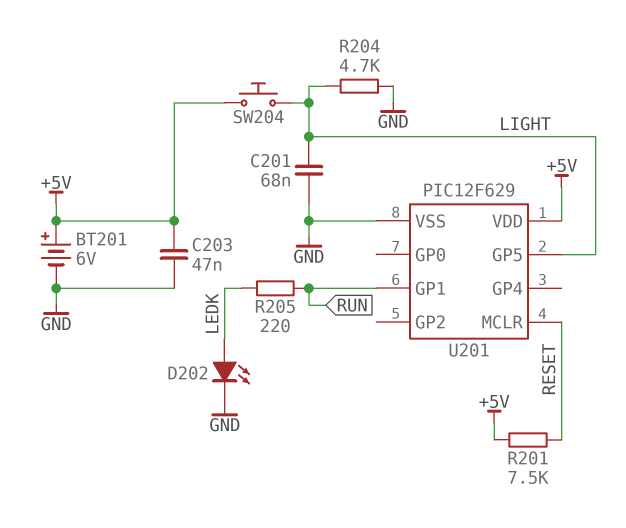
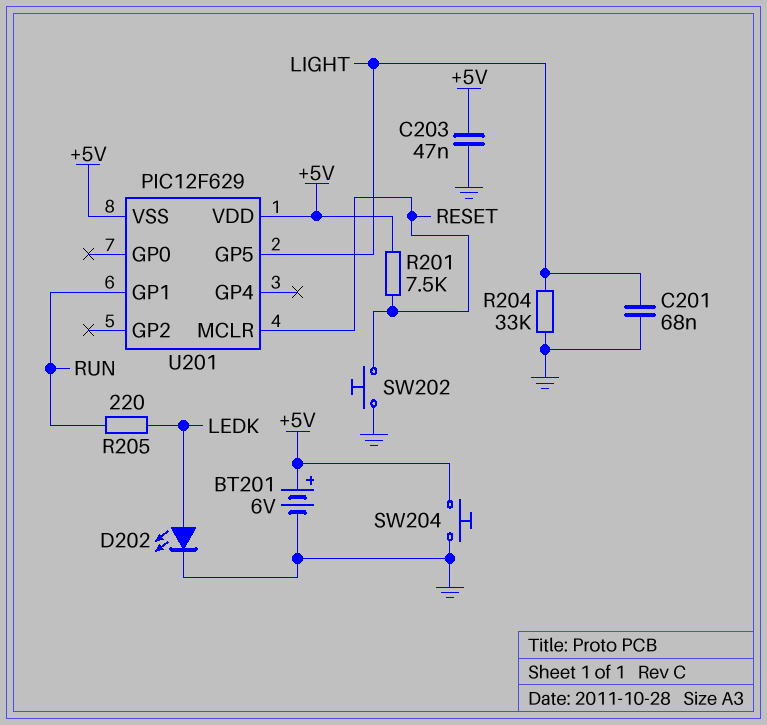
R204: 4.7k (GND, LIGHT) -> 33k (GND, LIGHT)
SW202: none -> button (GND, RESET)
SW204: button (+5V, LIGHT) -> button (+5V, GND)
U201 pin VSS: GND -> +5V

